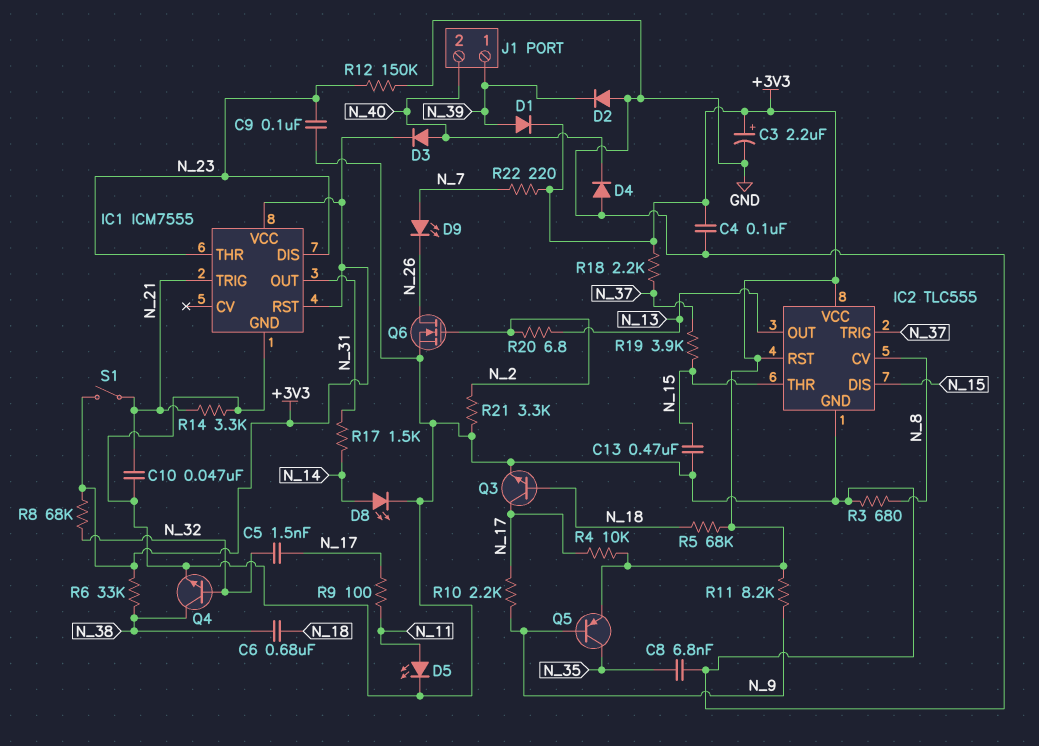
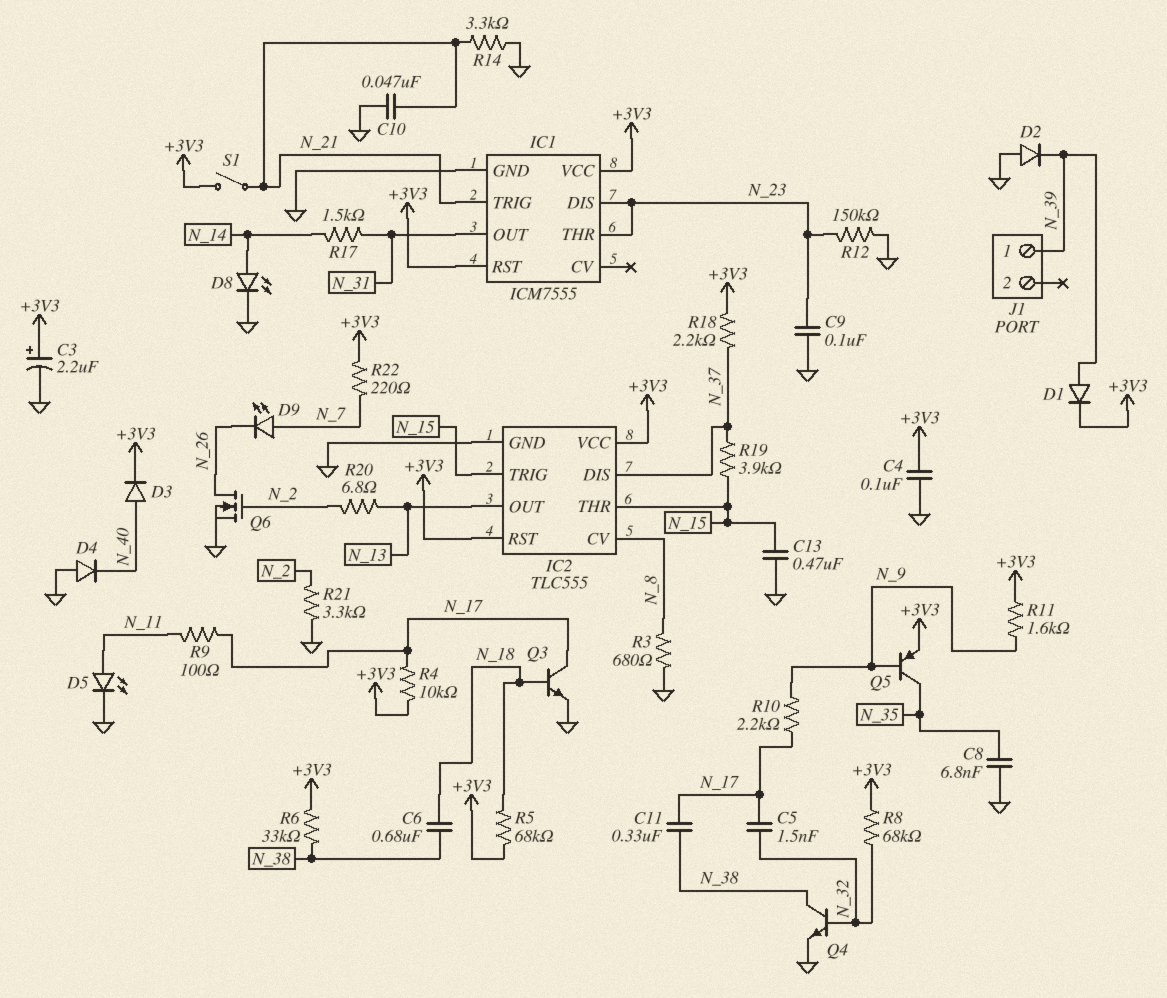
C11: none -> 330nF (N_17, N_38)
IC2 pin DIS: N_15 -> N_37
IC2 pin TRIG: N_37 -> N_15
J1 pin 2: N_40 -> none
R11: 8.2k (+3V3, N_9) -> 1.6k (+3V3, N_9)

